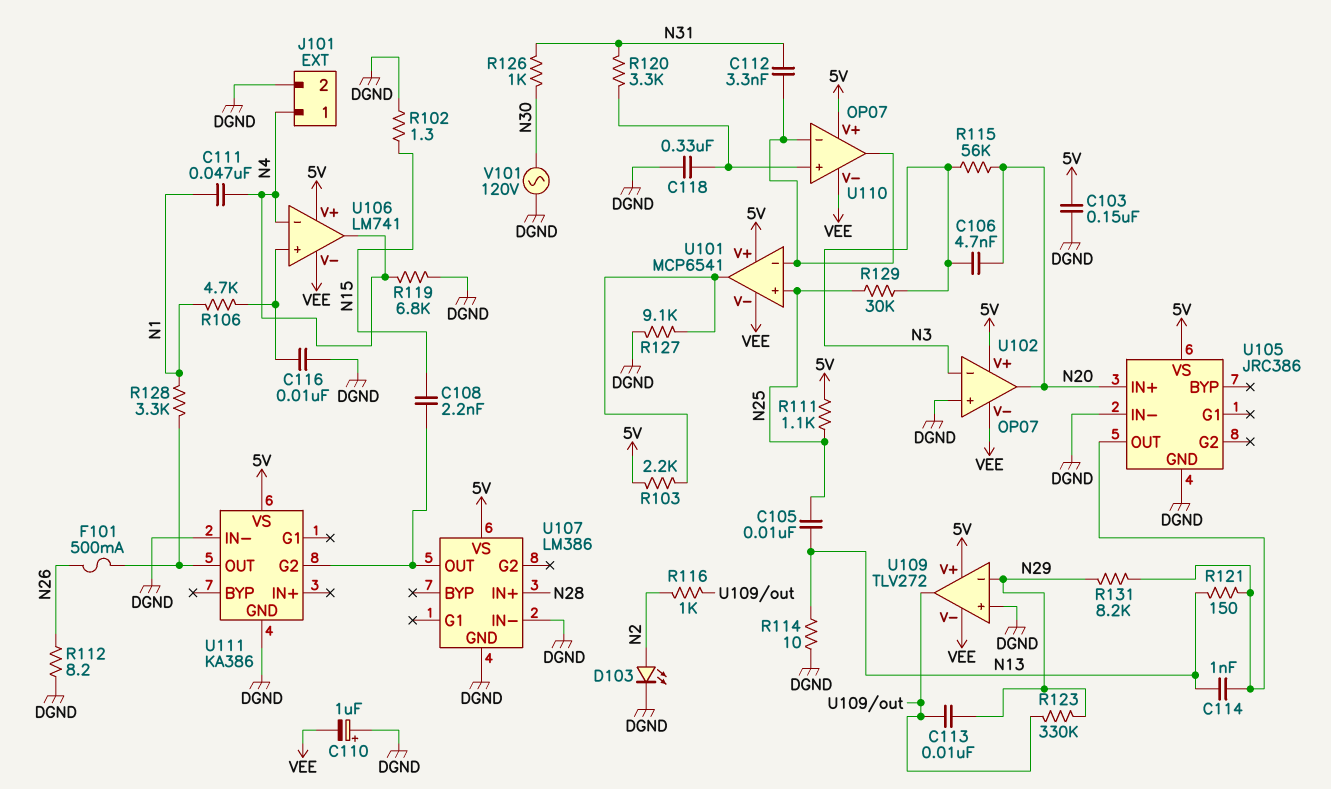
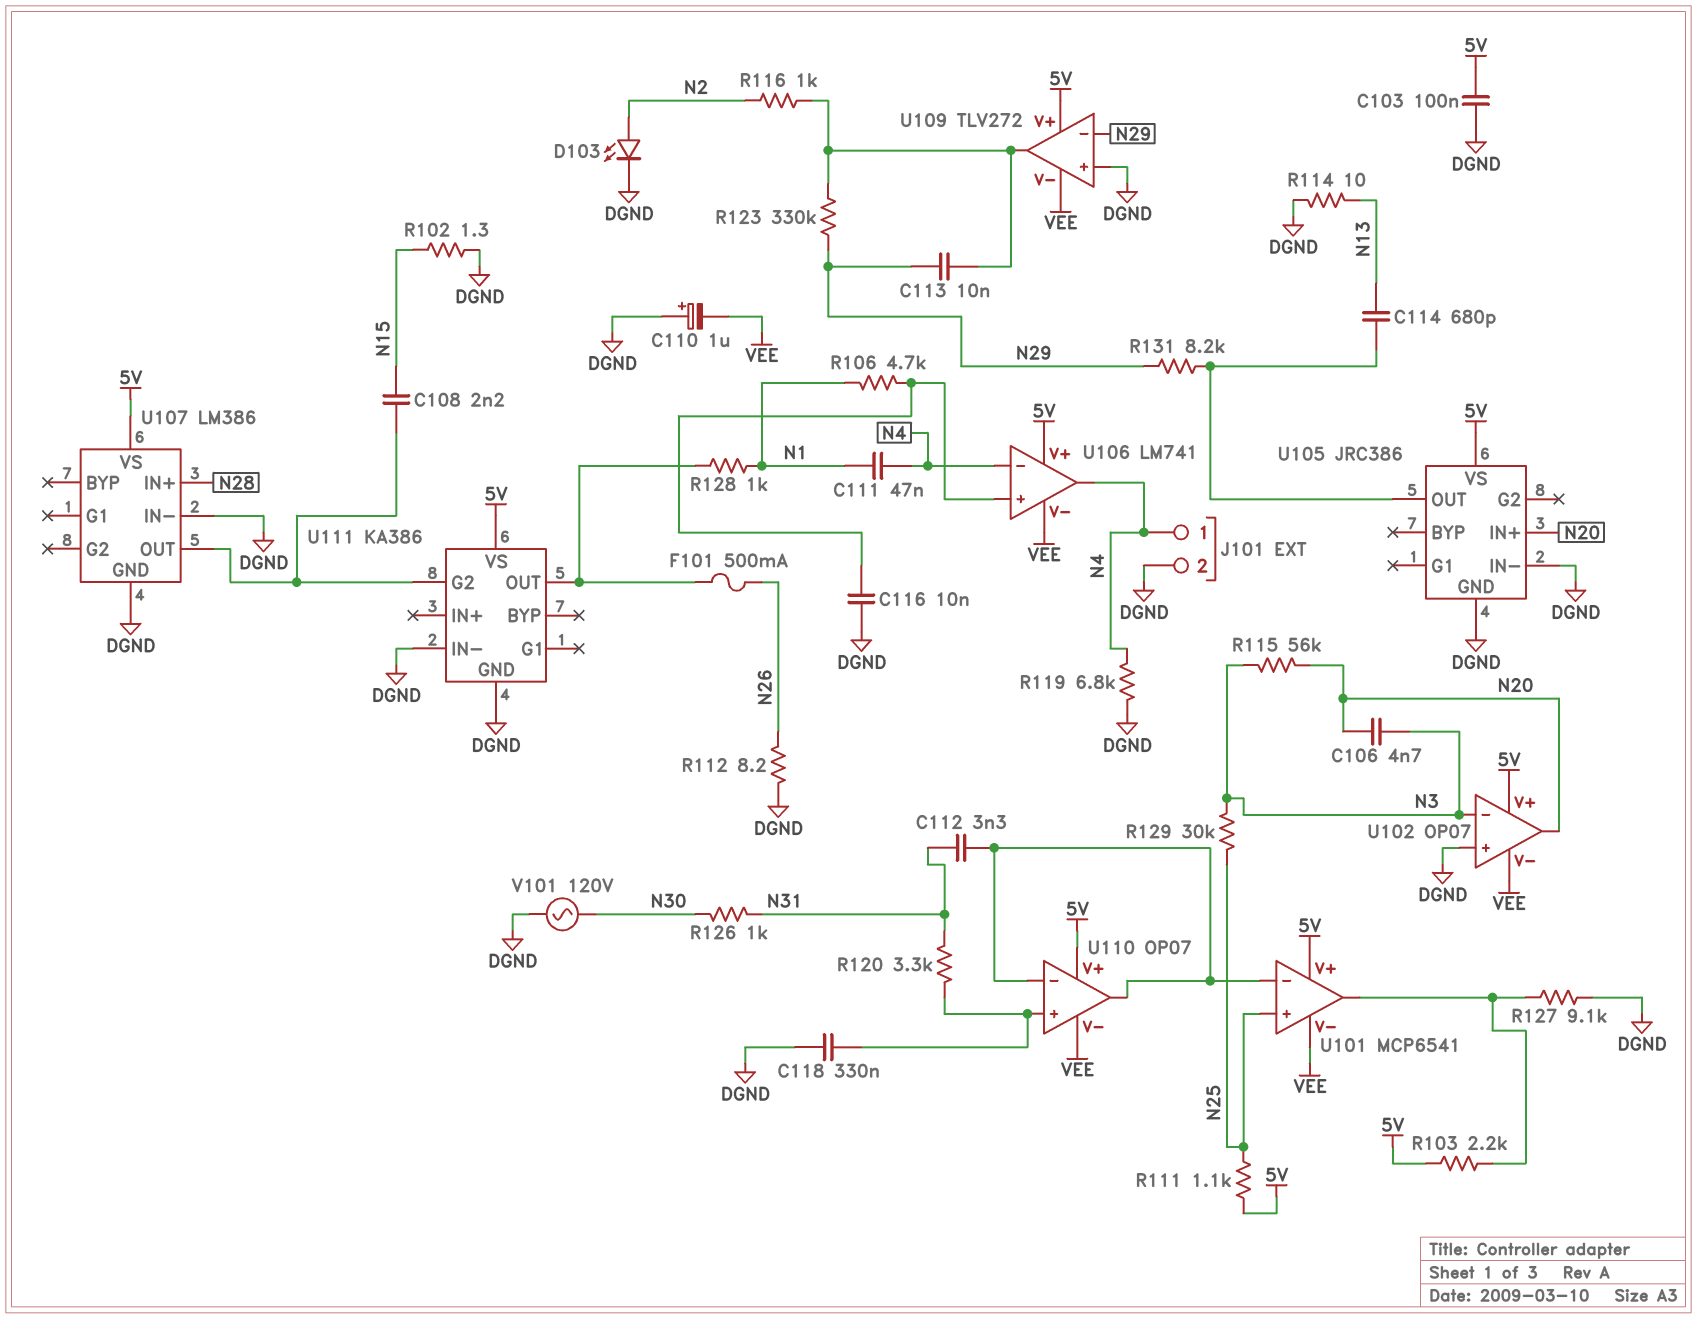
C103: 150nF (5V, DGND) -> 100nF (5V, DGND)
C105: 10nF (N13, N25) -> none
C114: 1nF (N13, U105/OUT) -> 680pF (N13, U105/OUT)
R121: 150 (N13, U105/OUT) -> none
R128: 3.3k (N1, U111/OUT) -> 1k (N1, U111/OUT)

